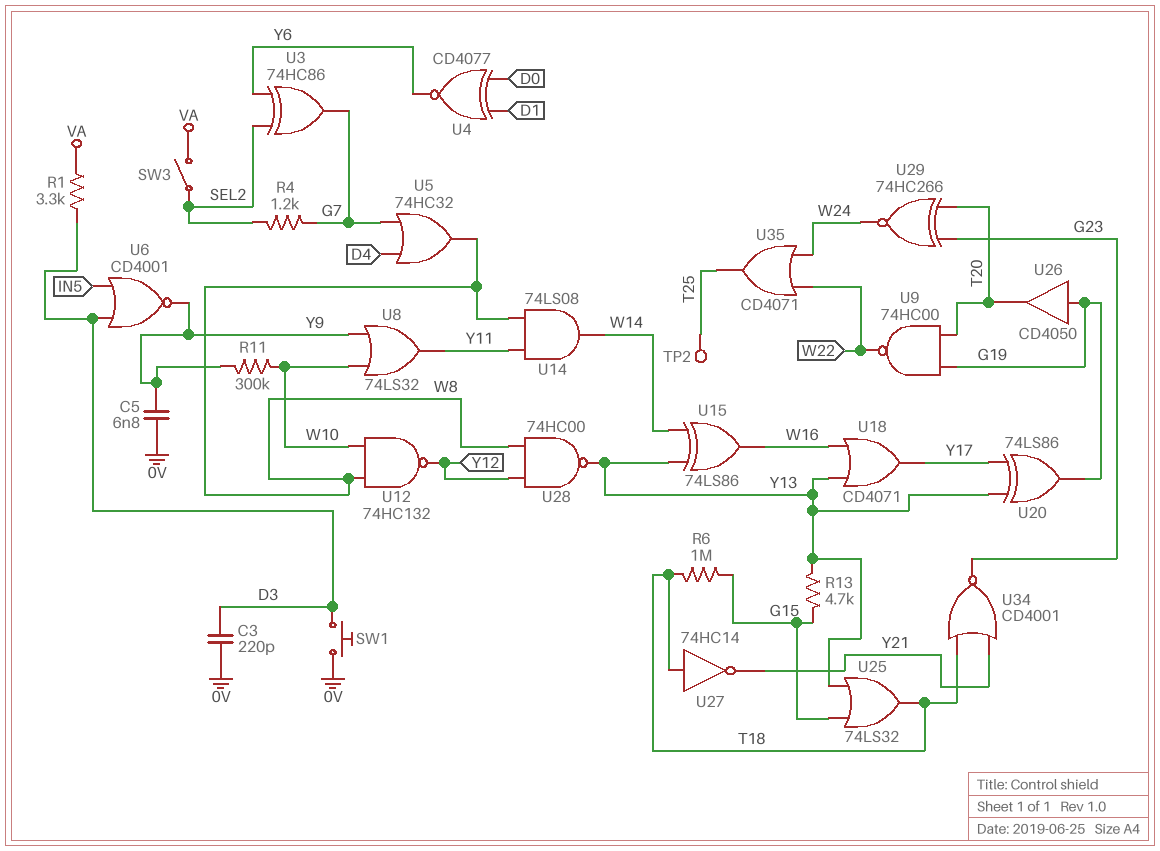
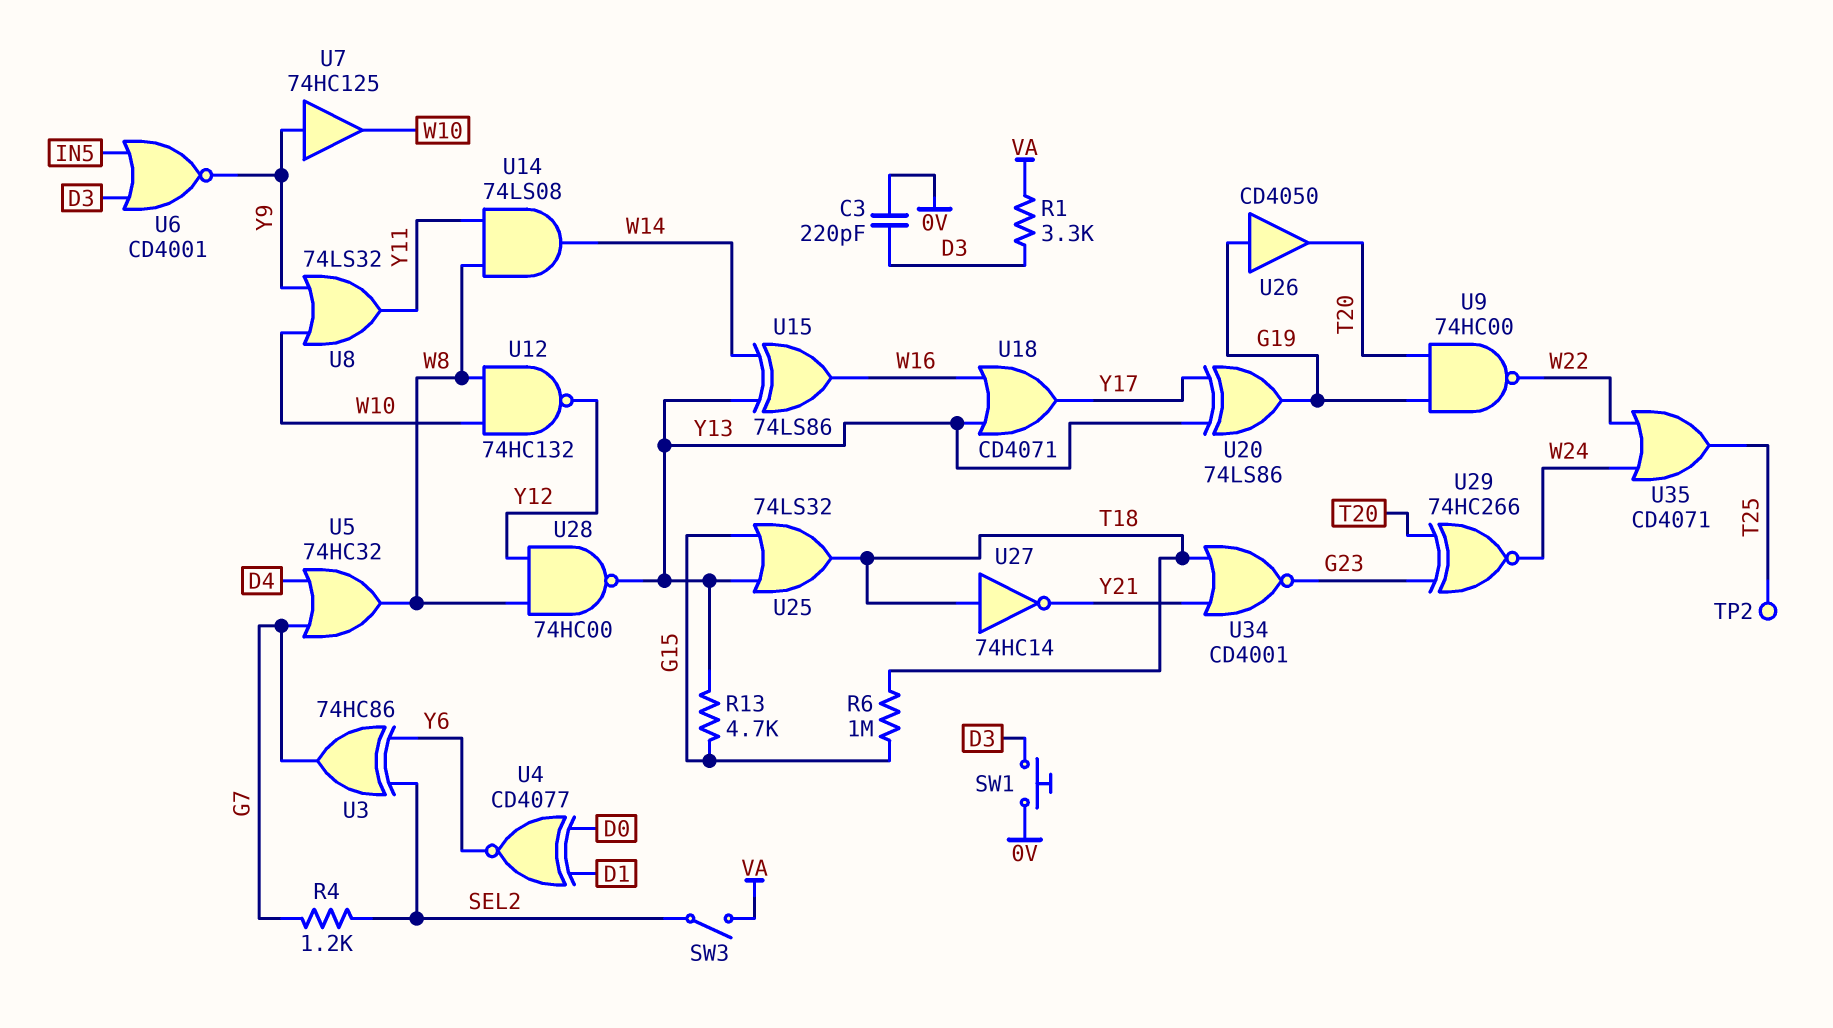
C5: 6.8nF (0V, Y9) -> none
R11: 300k (W10, Y9) -> none
U7: none -> buffer 74HC125 (in Y9, out W10)

